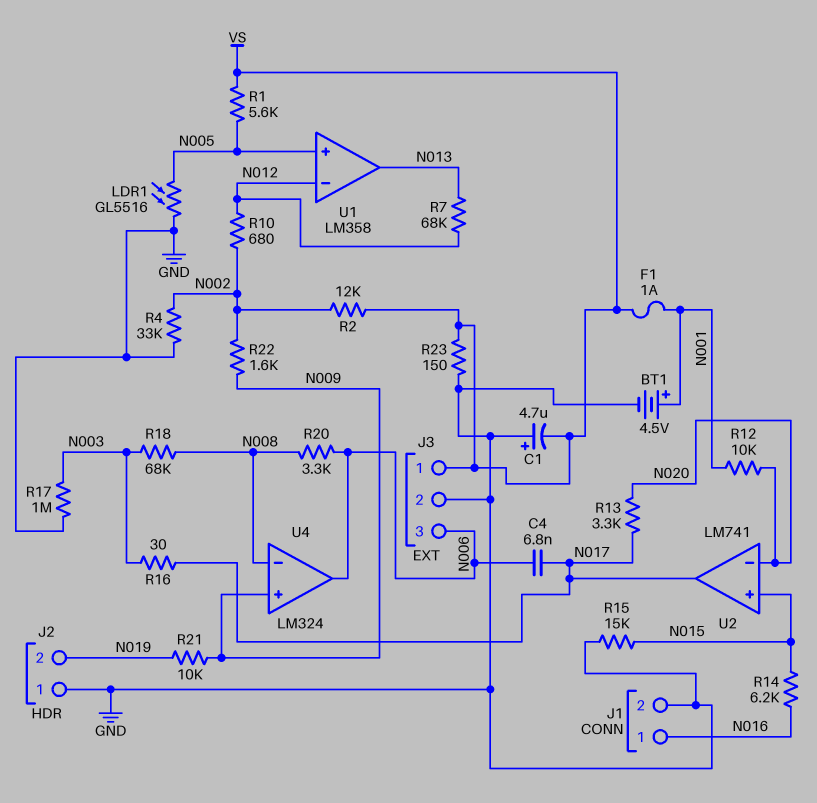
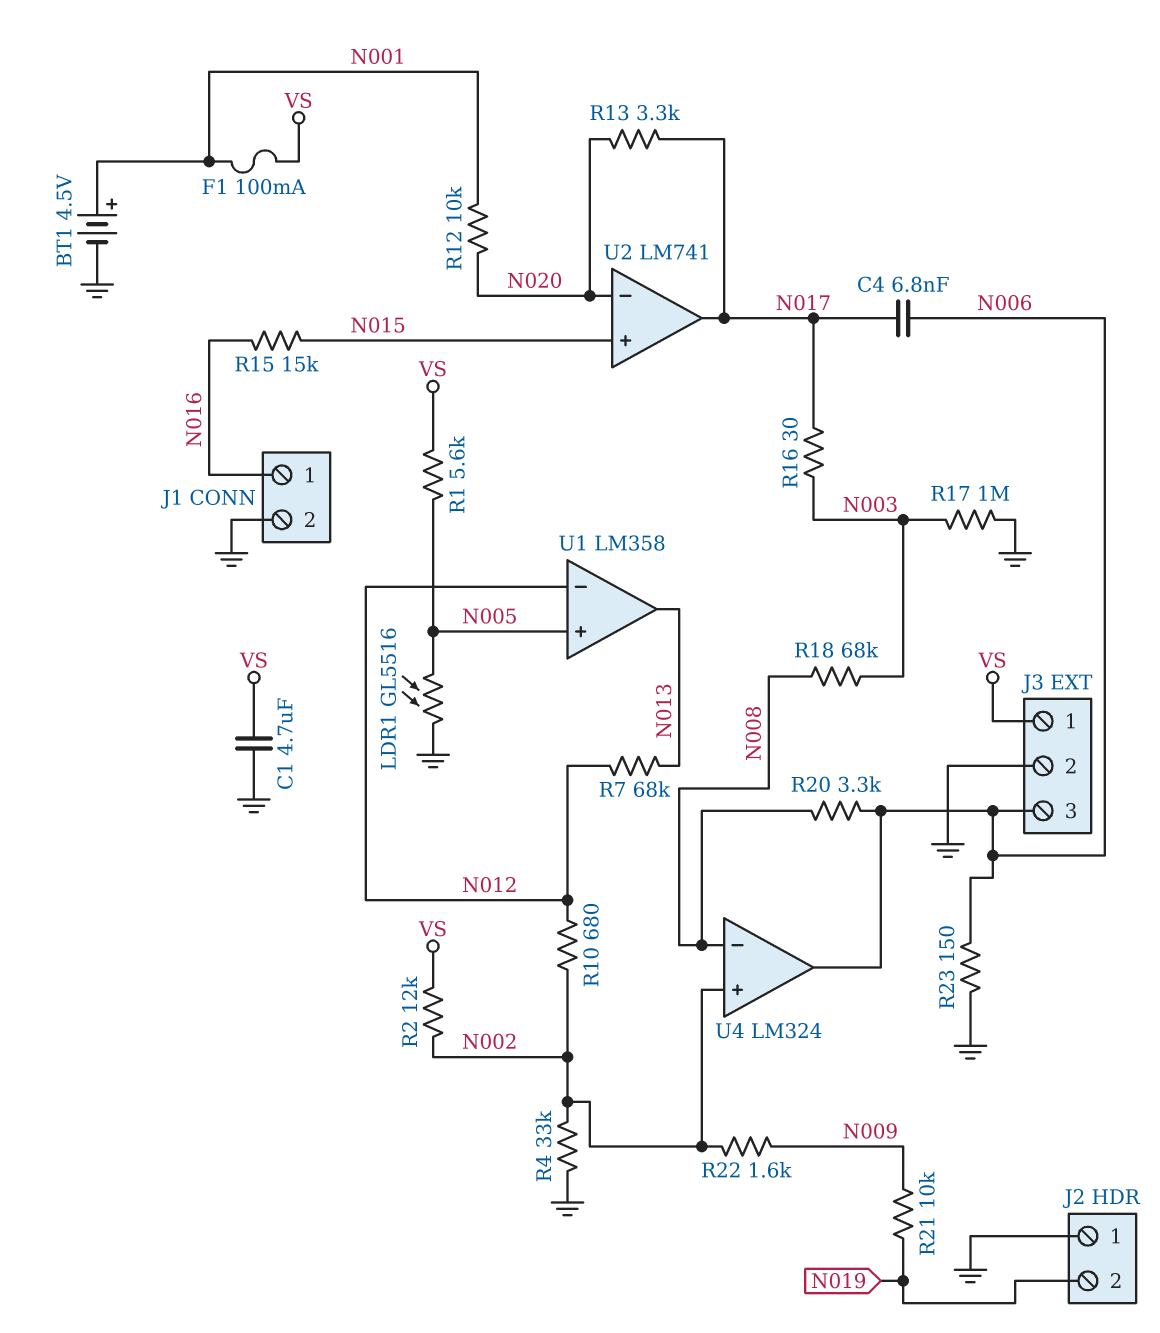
C1: 4.7uF (plus GND, minus VS) -> 4.7uF (GND, VS)
F1: 1A (N001, VS) -> 100mA (N001, VS)
R14: 6.2k (N015, N016) -> none
R15: 15k (GND, N015) -> 15k (N015, N016)
R23: 150 (GND, VS) -> 150 (GND, N006)
U4 pin in+: N009 -> N002

